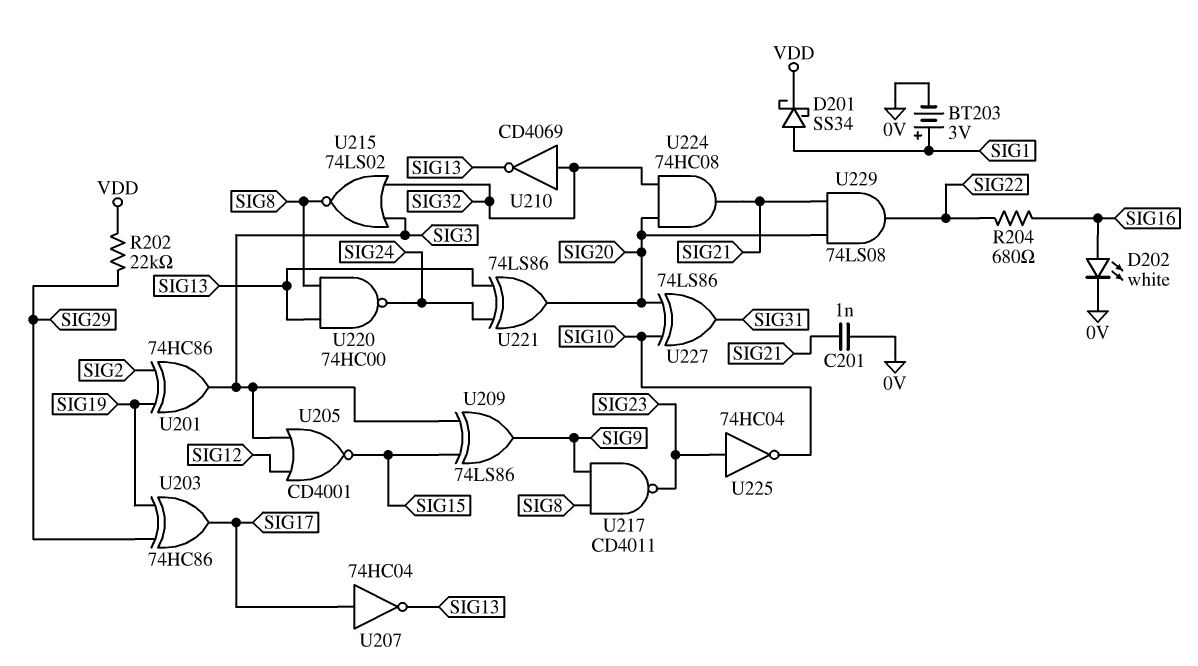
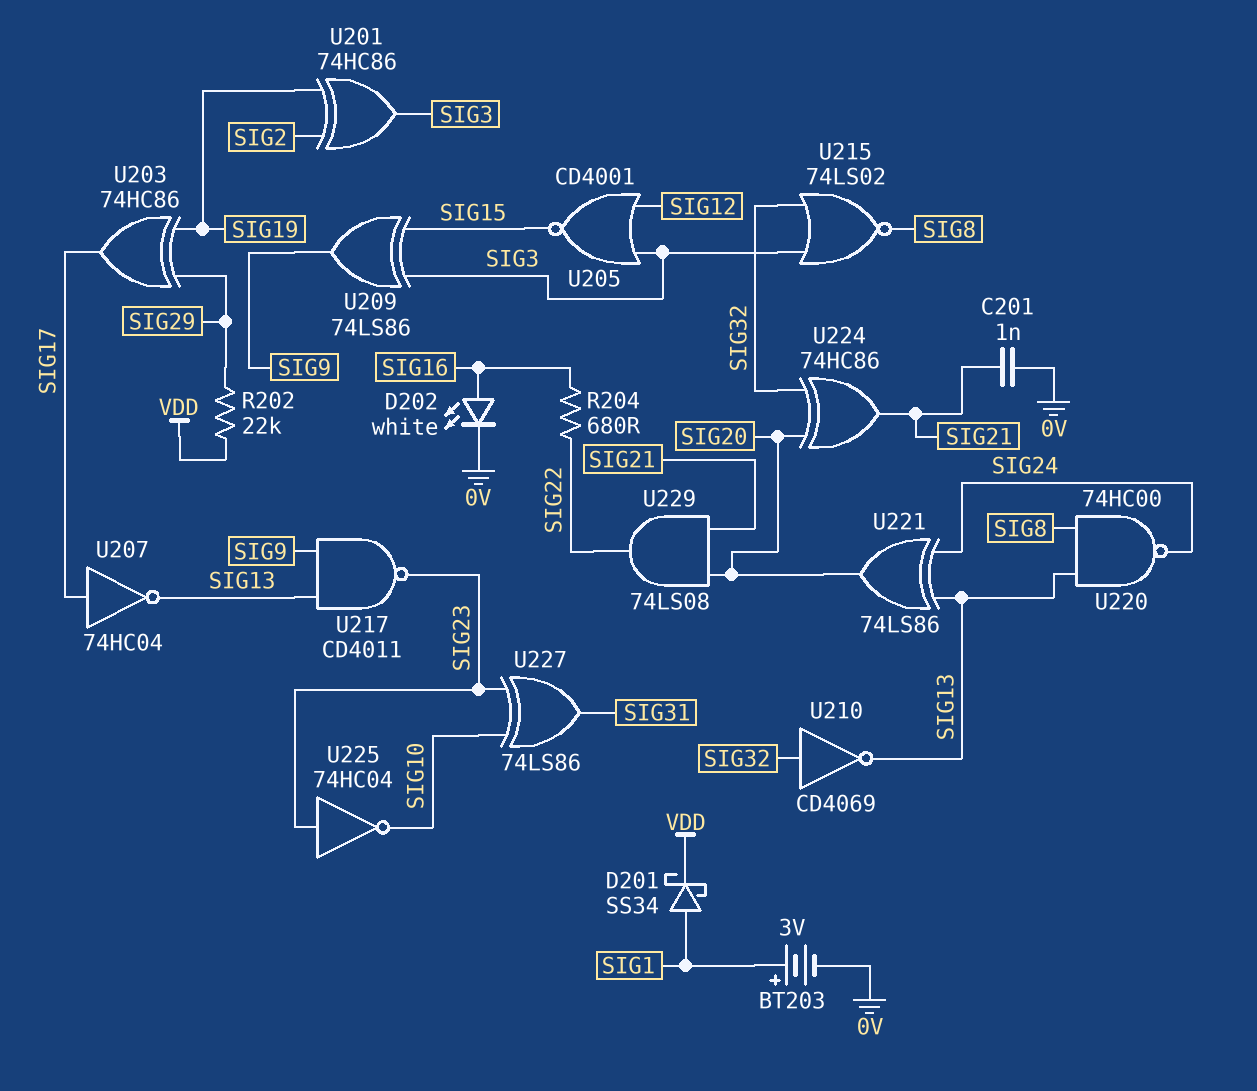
U217: NAND CD4011 (in SIG8, in SIG9, out SIG23) -> NAND CD4011 (in SIG9, in SIG13, out SIG23)
U224: AND 74HC08 (in SIG20, in SIG32, out SIG21) -> XOR 74HC86 (in SIG20, in SIG32, out SIG21)
U227: XOR 74LS86 (in SIG10, in SIG20, out SIG31) -> XOR 74LS86 (in SIG10, in SIG23, out SIG31)

